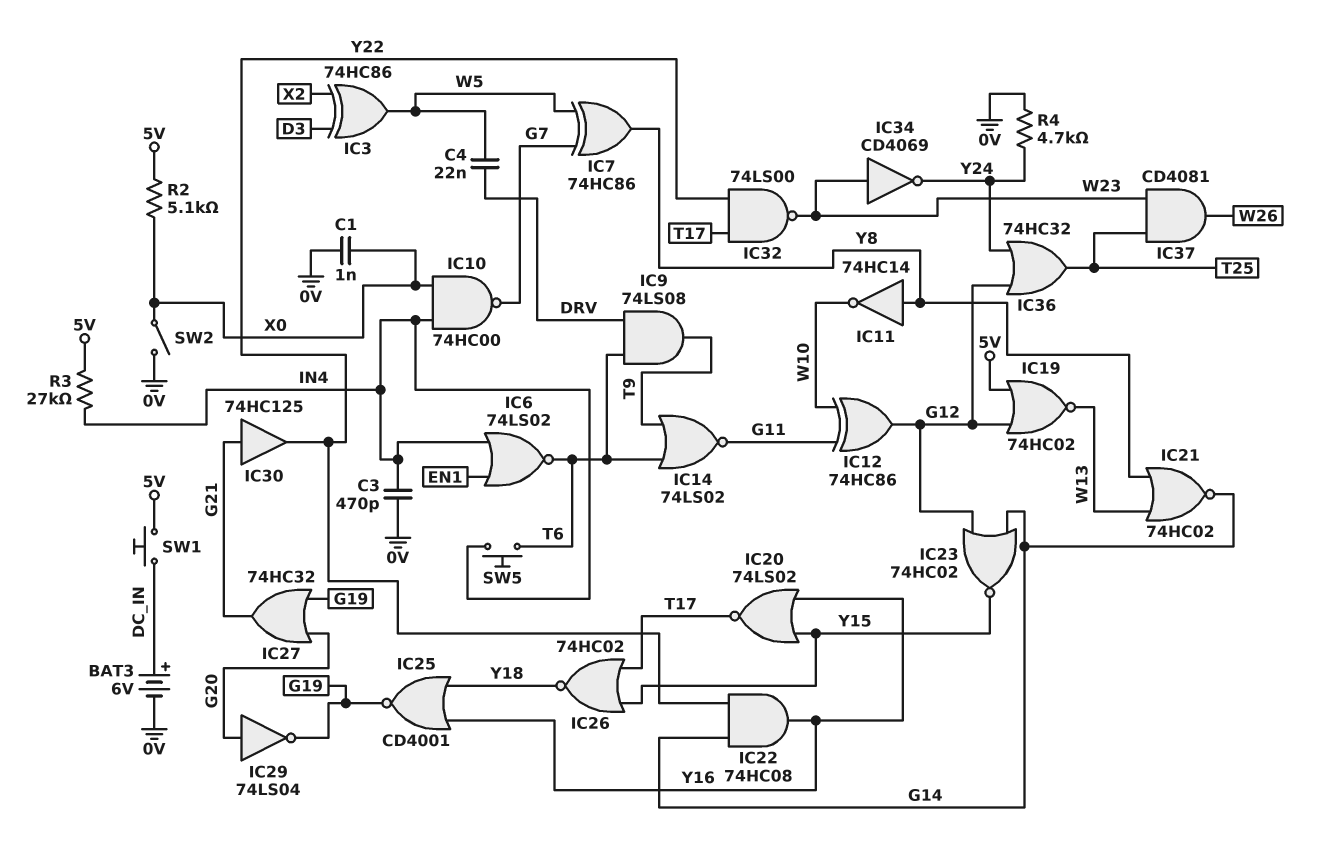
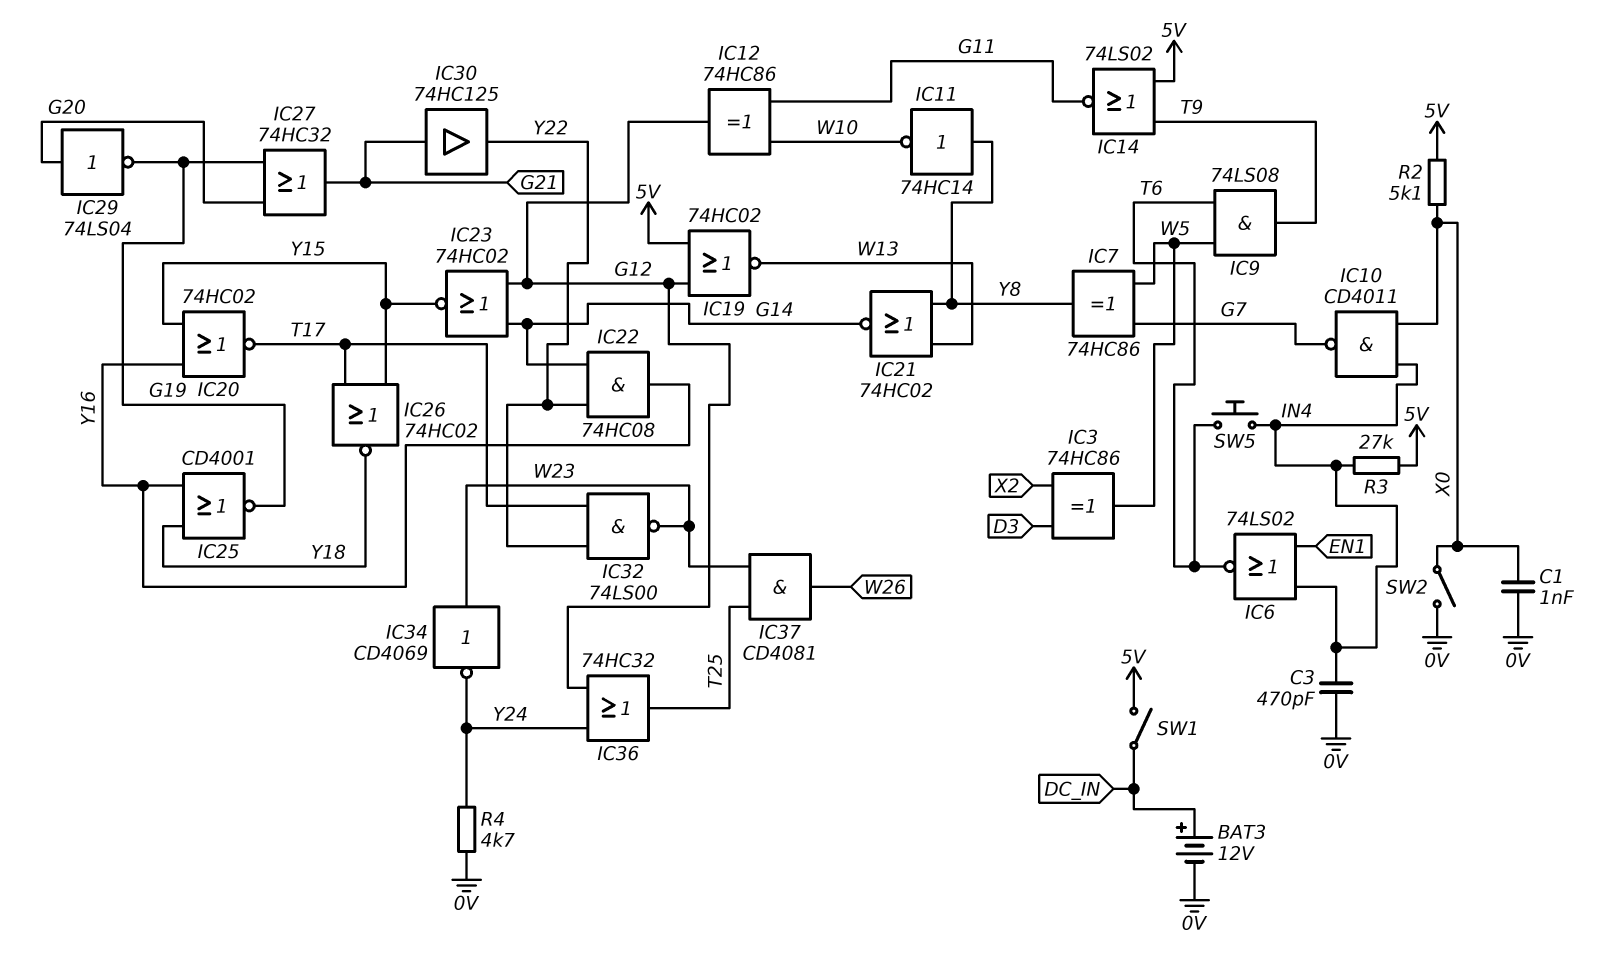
BAT3: 6V (plus DC_IN, minus 0V) -> 12V (plus DC_IN, minus 0V)
C4: 22nF (DRV, W5) -> none
IC9: AND 74LS08 (in DRV, in T6, out T9) -> AND 74LS08 (in T6, in W5, out T9)
IC10: NAND 74HC00 (in IN4, in X0, out G7) -> NAND CD4011 (in IN4, in X0, out G7)
IC14: NOR 74LS02 (in T6, in T9, out G11) -> NOR 74LS02 (in 5V, in T9, out G11)
IC20: NOR 74LS02 (in Y15, in Y16, out T17) -> NOR 74HC02 (in Y15, in Y16, out T17)
SW1: button (5V, DC_IN) -> switch (5V, DC_IN)

